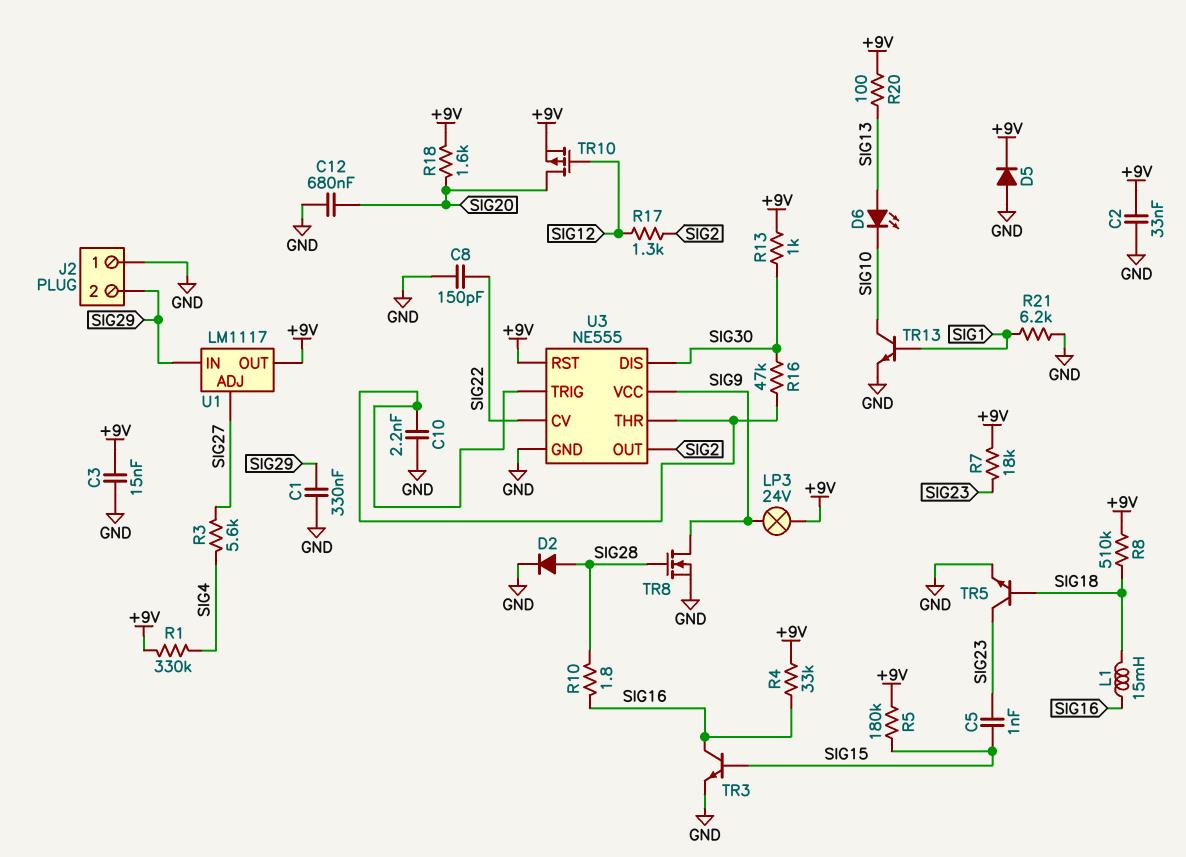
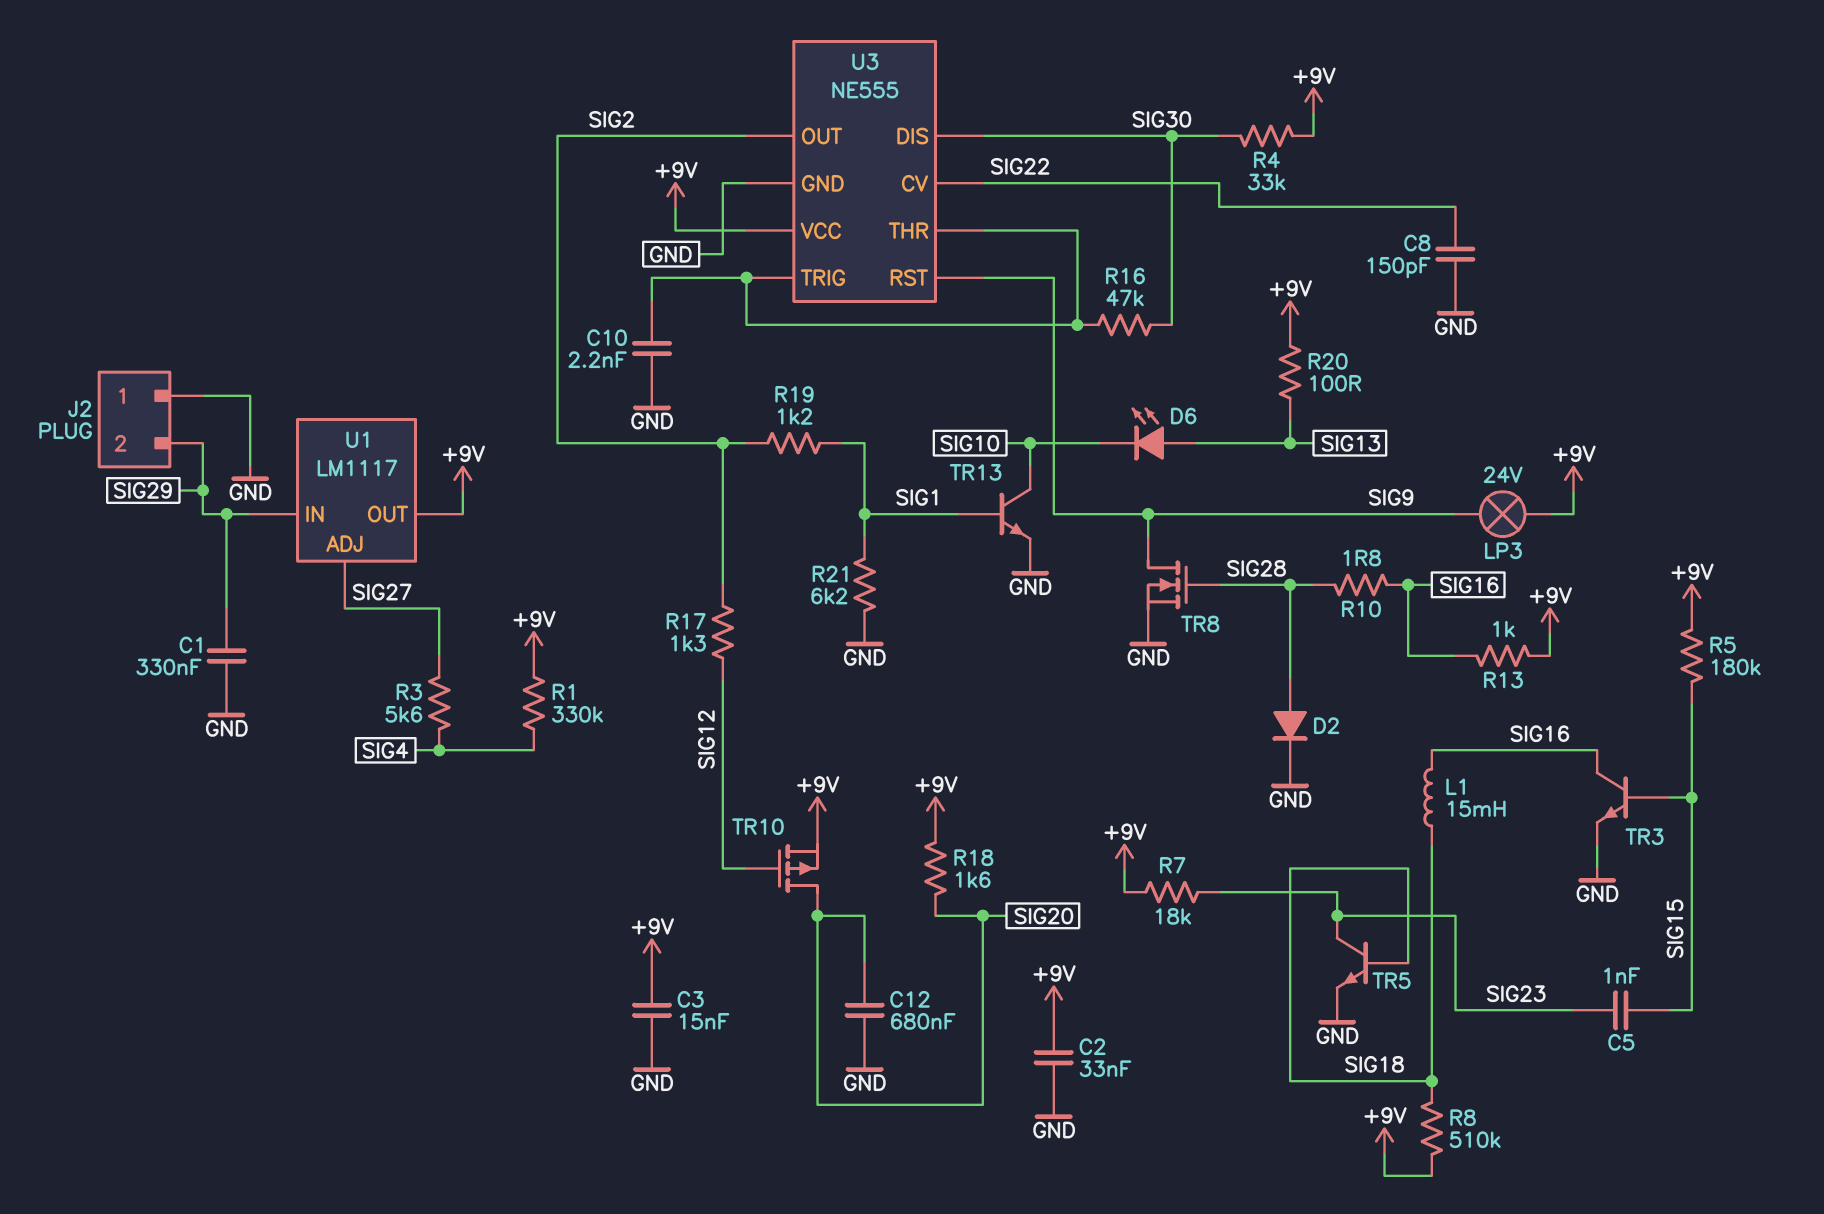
D5: diode (A GND, K +9V) -> none
R4: 33k (+9V, SIG16) -> 33k (+9V, SIG30)
R13: 1k (+9V, SIG30) -> 1k (+9V, SIG16)
R19: none -> 1.2k (SIG1, SIG2)
U3 pin RST: +9V -> SIG9
U3 pin VCC: SIG9 -> +9V

